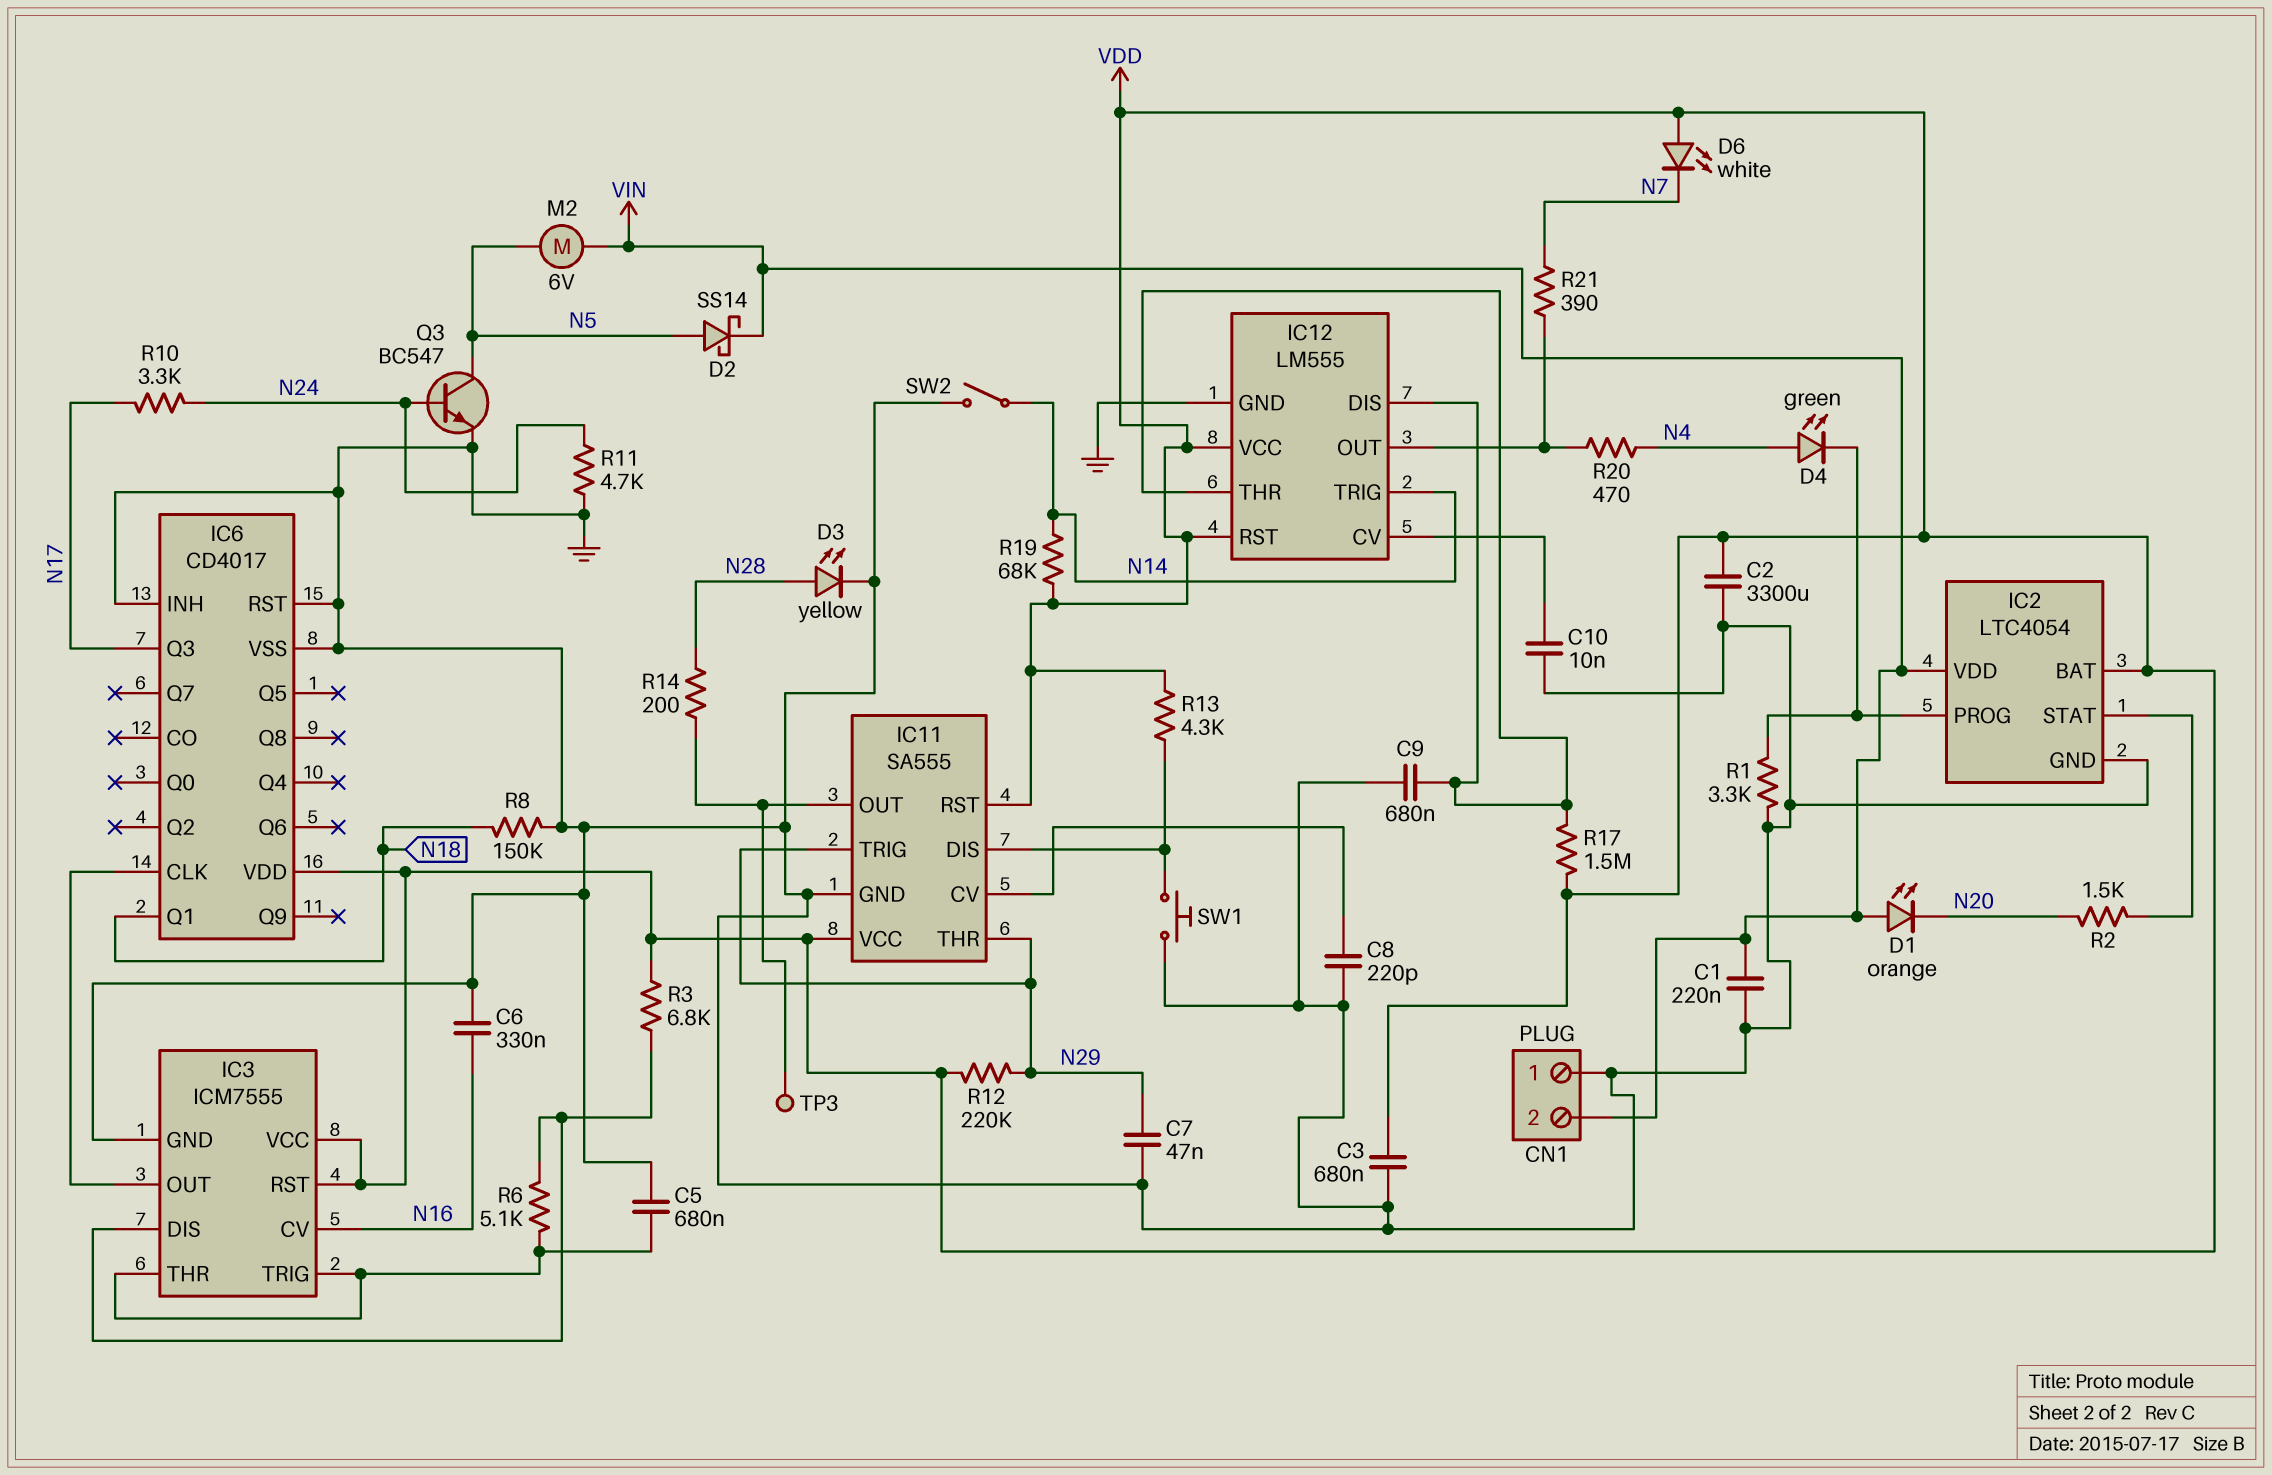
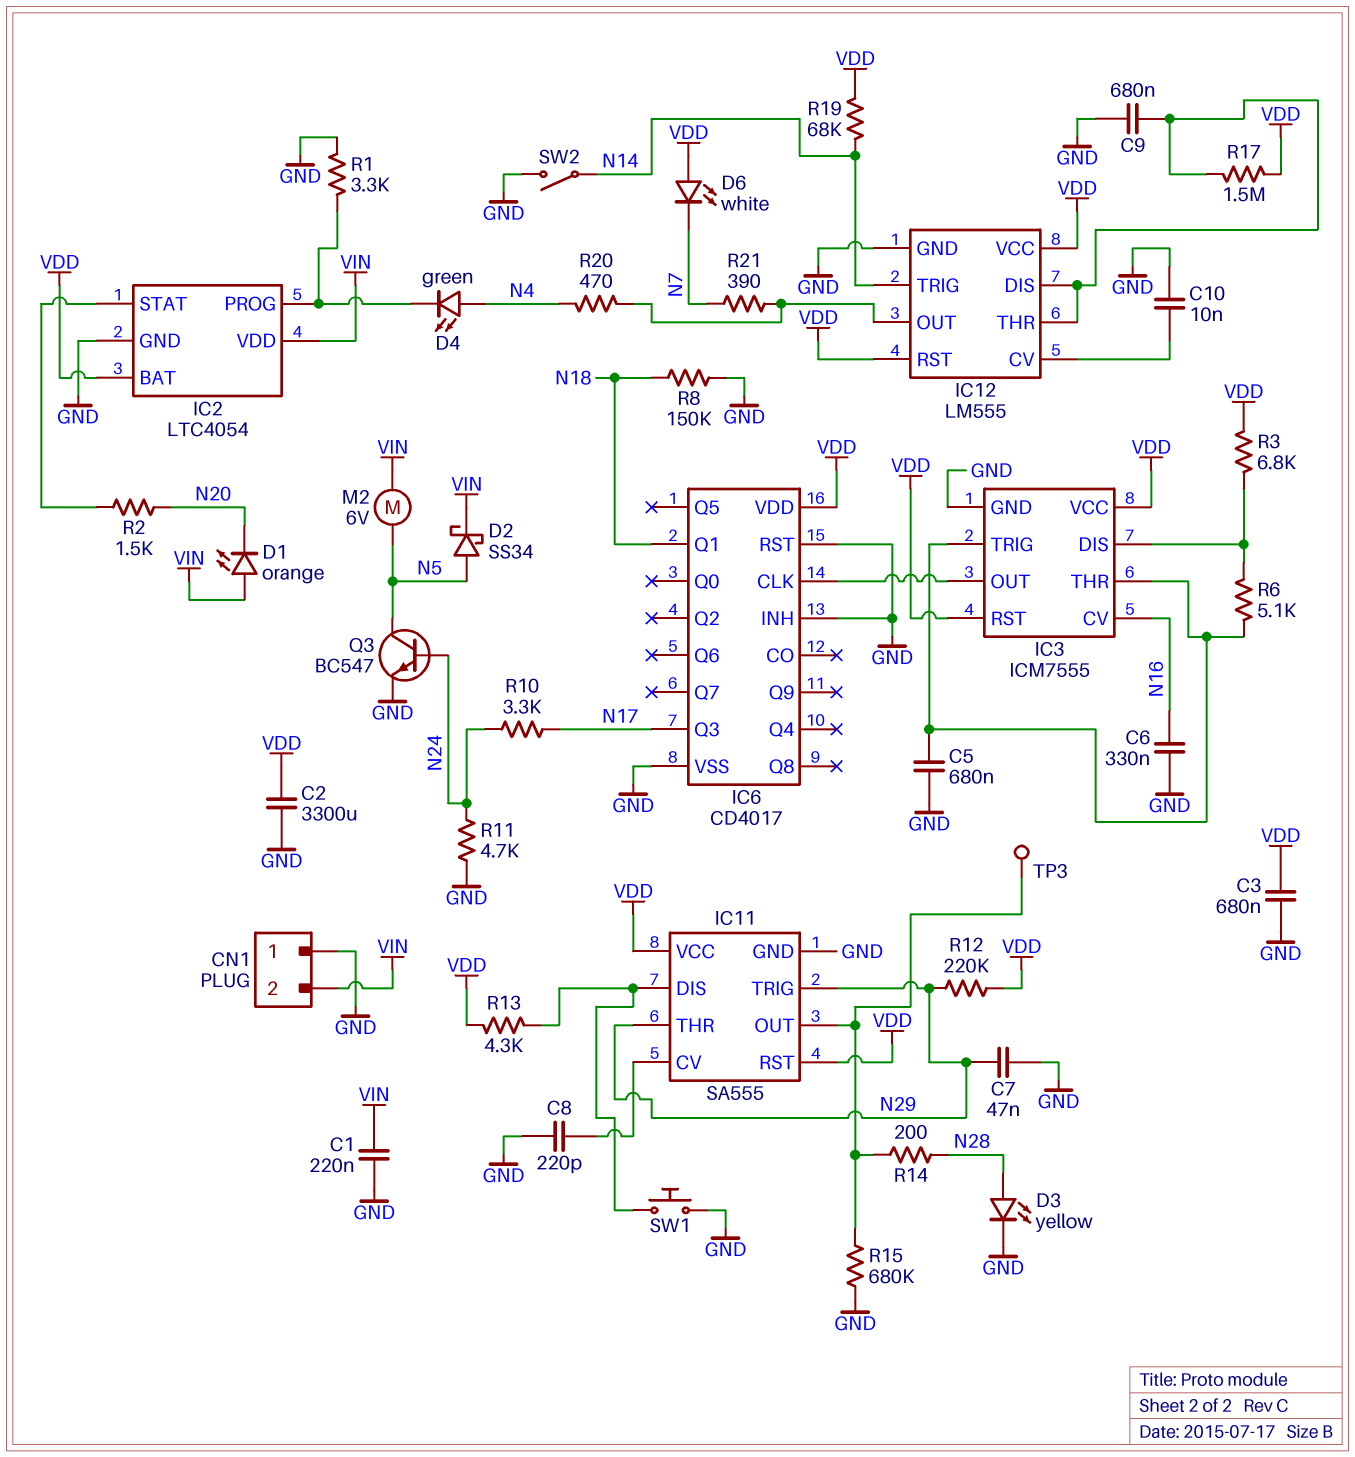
D2: schottky SS14 (A N5, K VIN) -> schottky SS34 (A N5, K VIN)
R15: none -> 680k (GND, IC11/OUT)

